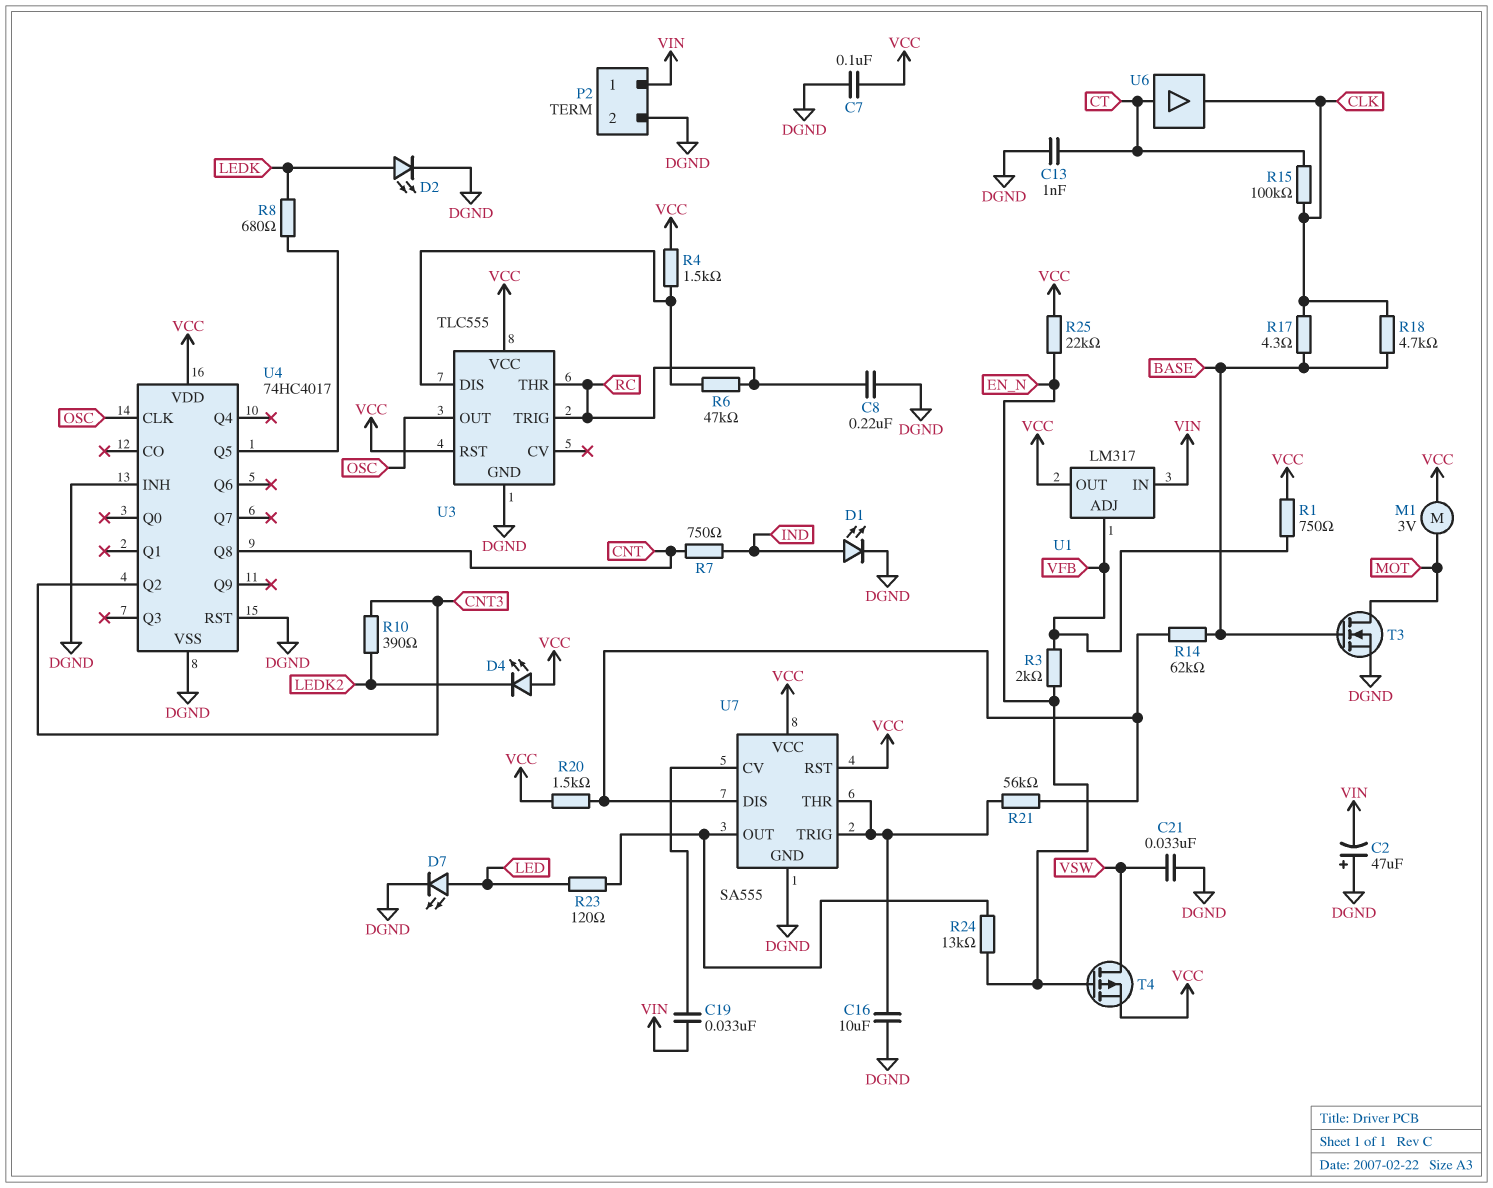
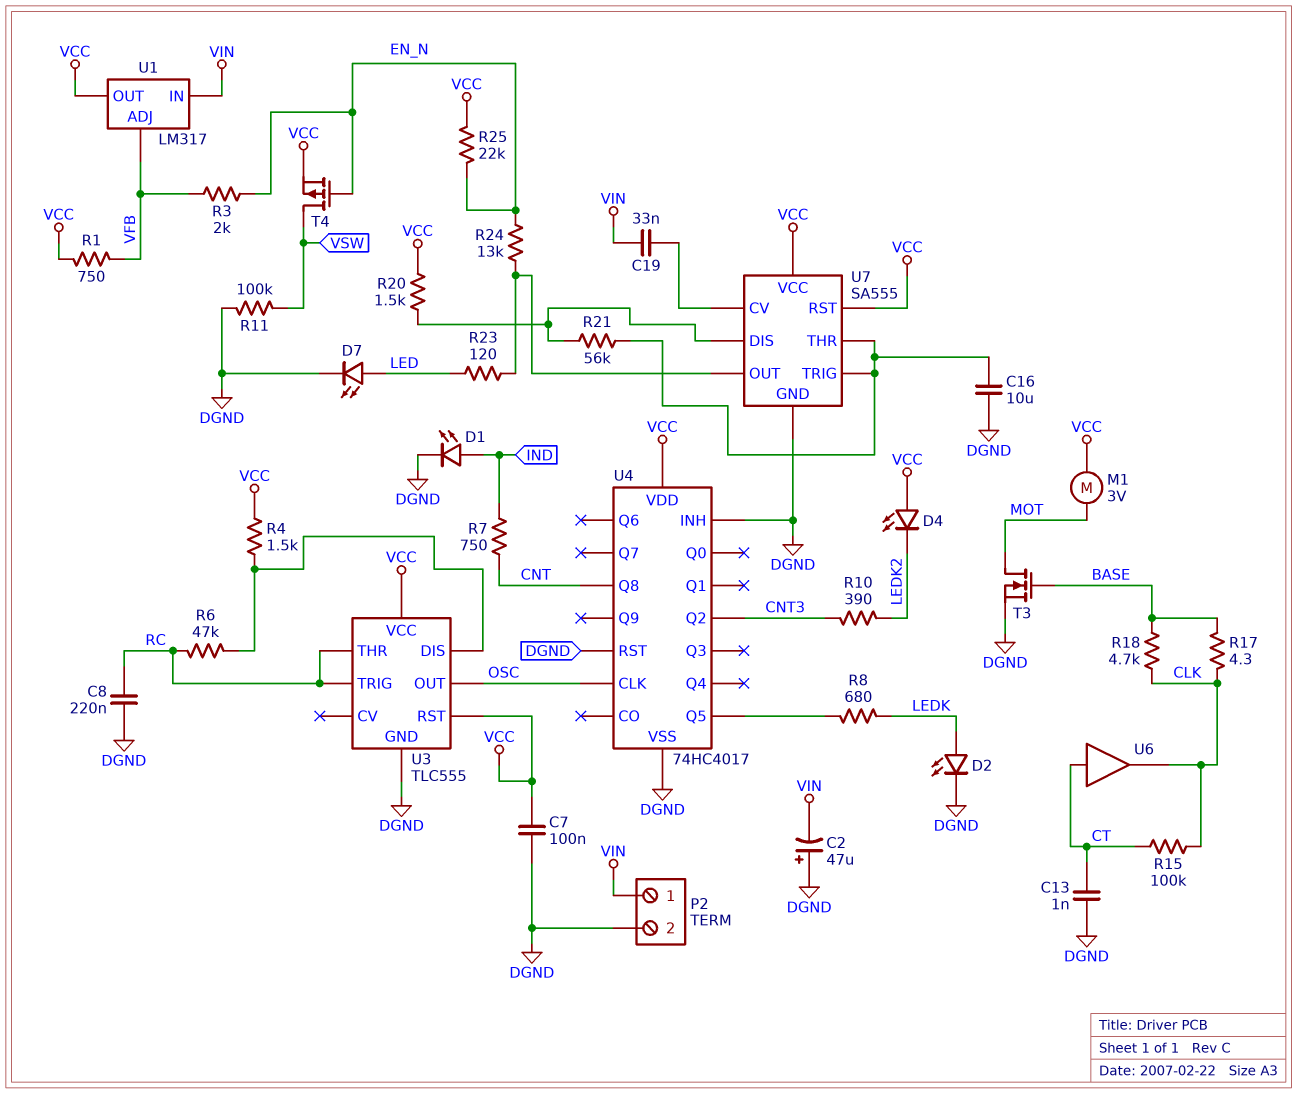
C21: 33nF (DGND, VSW) -> none
R11: none -> 100k (DGND, VSW)
R14: 62k (BASE, U7/DIS) -> none

